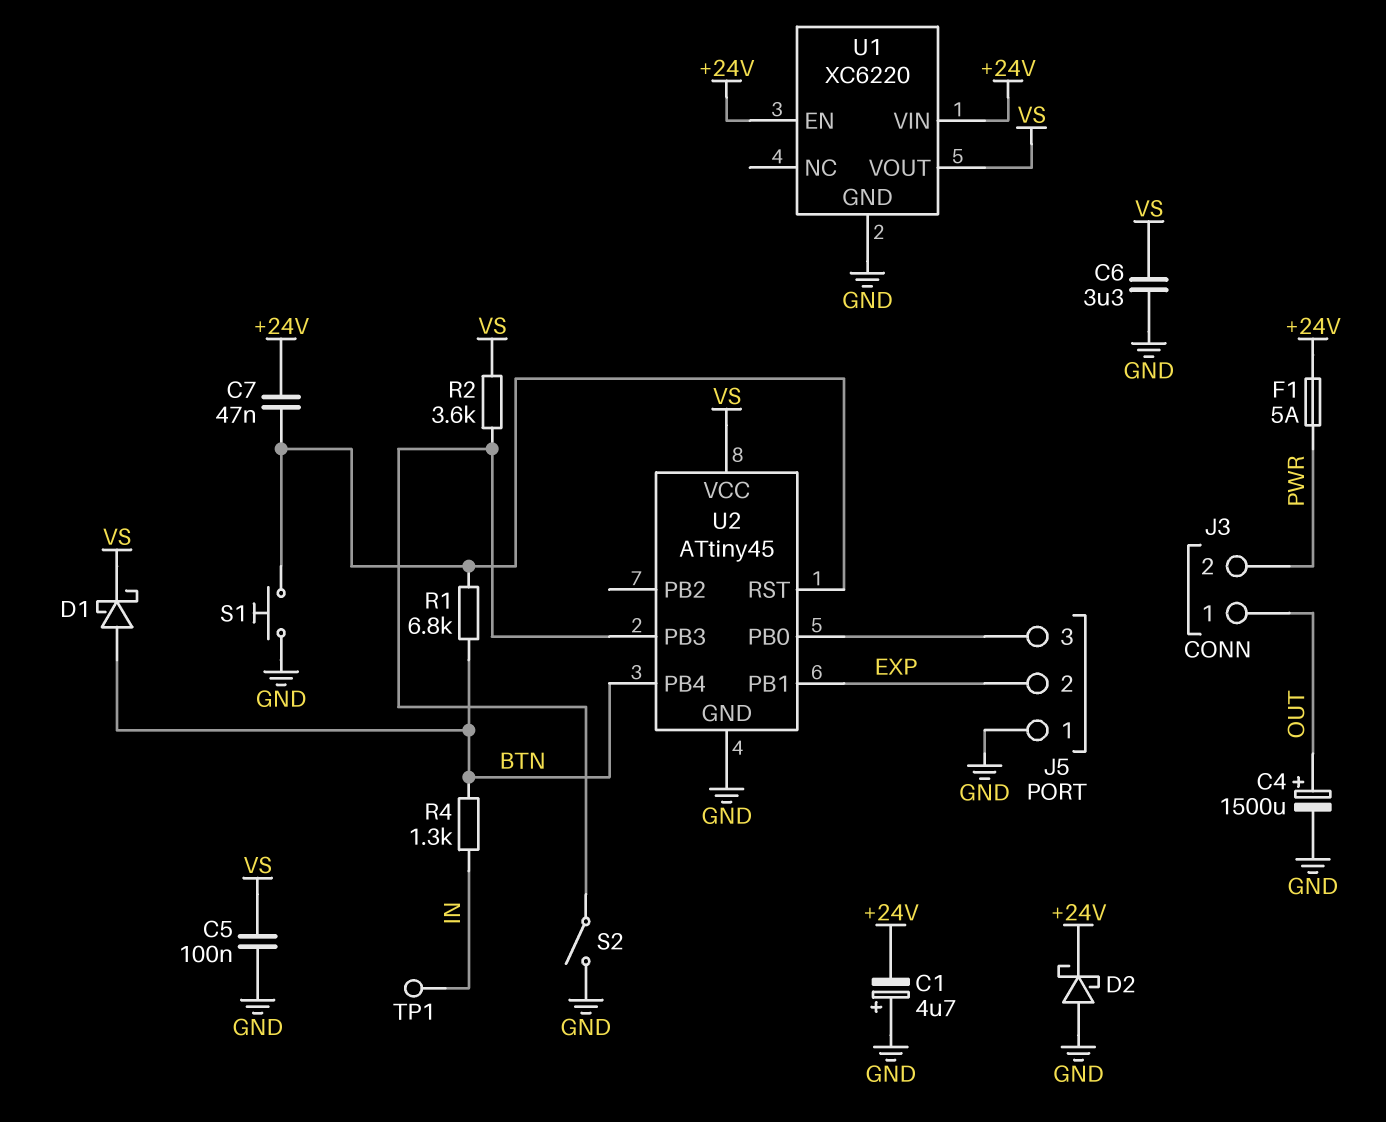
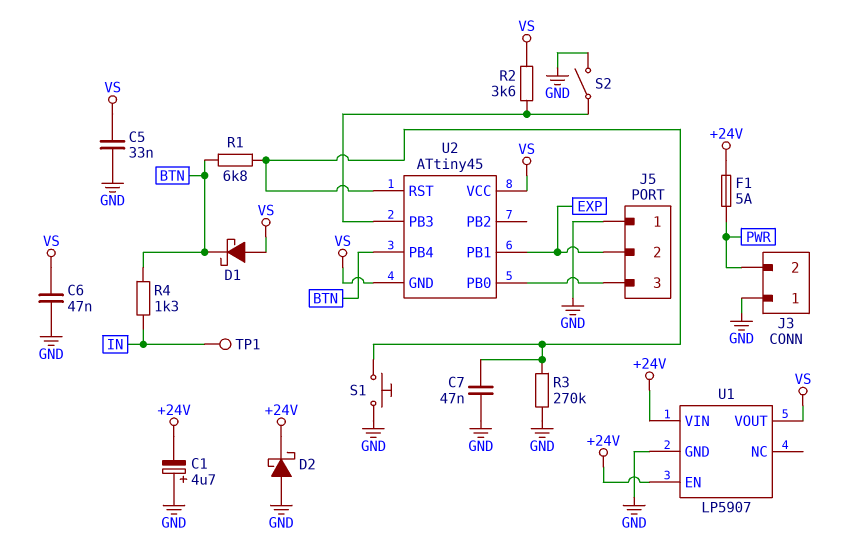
C4: 1500uF (plus OUT, minus GND) -> none
C5: 100nF (GND, VS) -> 33nF (GND, VS)
C6: 3.3uF (GND, VS) -> 47nF (GND, VS)
C7: 47nF (+24V, U2/RST) -> 47nF (GND, U2/RST)
D1: schottky (A BTN, K VS) -> schottky (A VS, K BTN)
J3 pin 1: OUT -> GND
R3: none -> 270k (GND, U2/RST)
U1: XC6220 -> LP5907
U2 pin GND: GND -> VS

